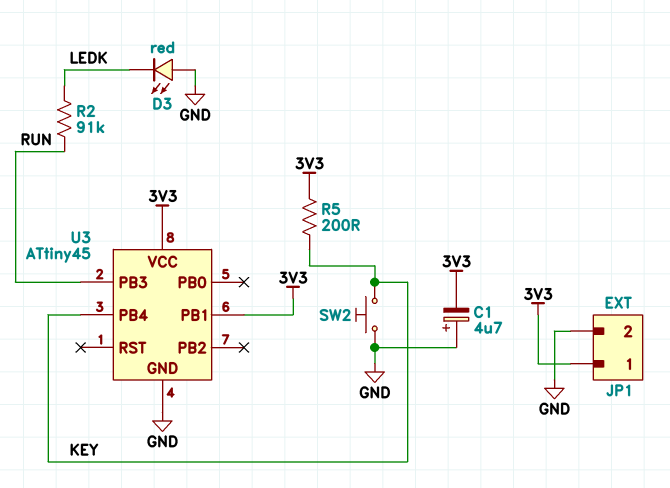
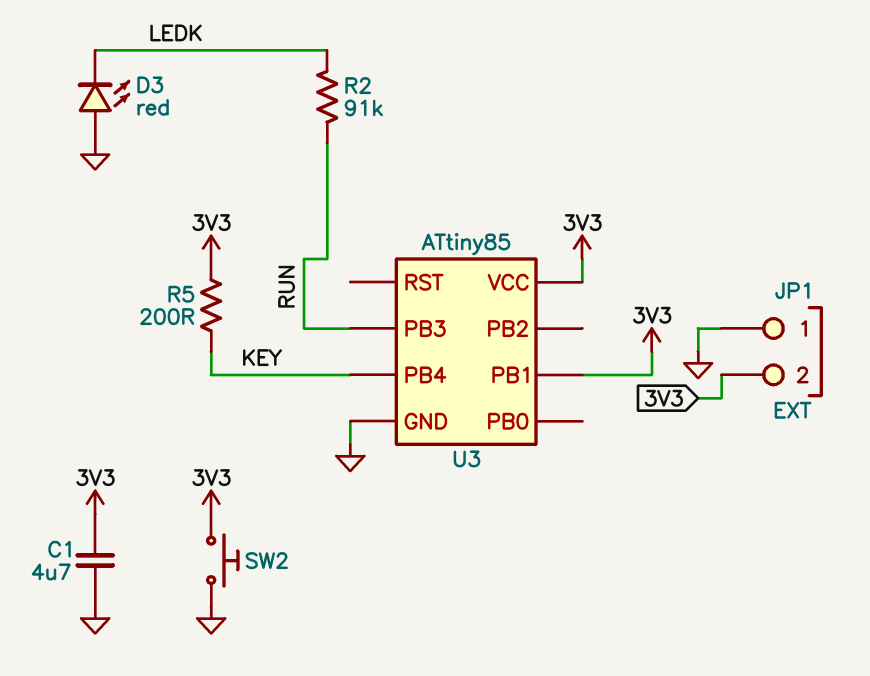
C1: 4.7uF (plus GND, minus 3V3) -> 4.7uF (3V3, GND)
JP1 pin 1: 3V3 -> GND
JP1 pin 2: GND -> 3V3
SW2: button (GND, KEY) -> button (3V3, GND)
U3: ATtiny45 -> ATtiny85

